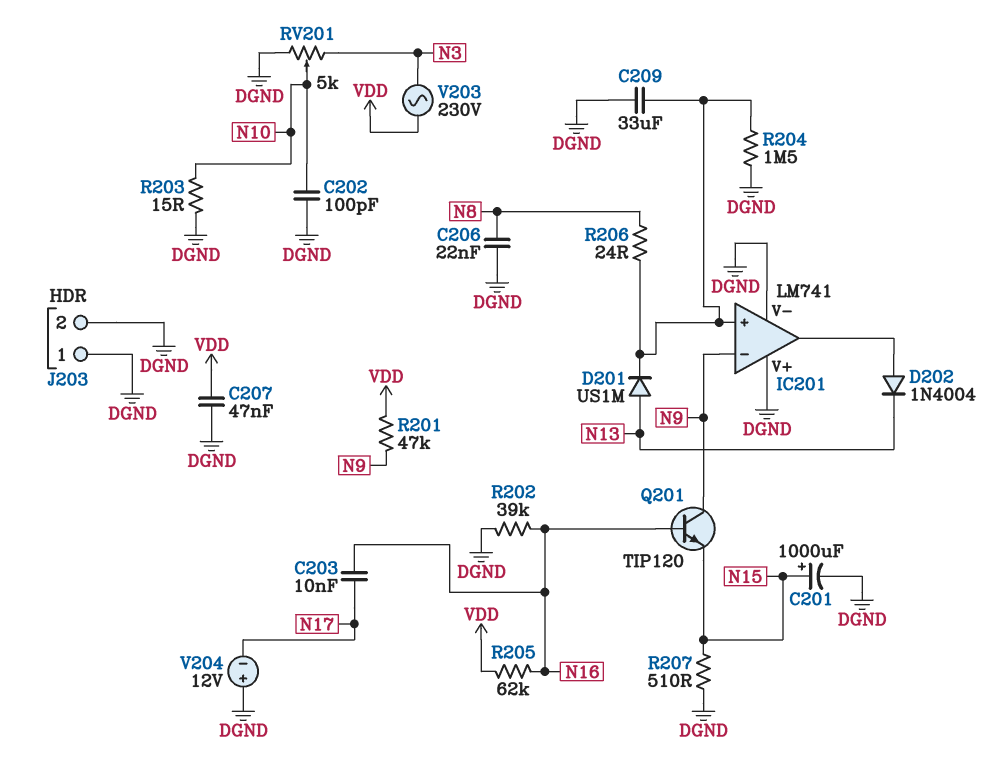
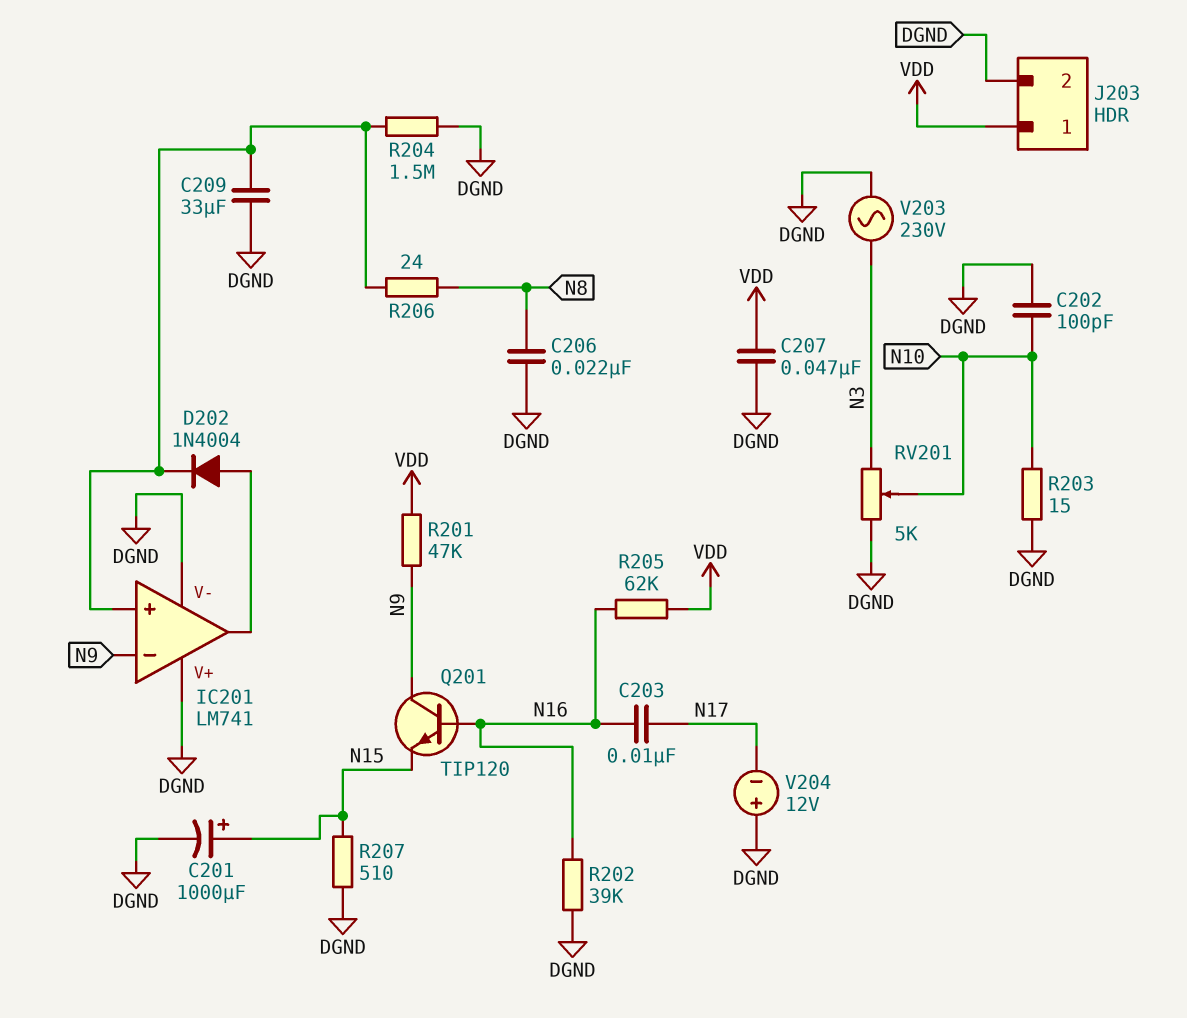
D201: diode US1M (A N13, K IC201/in+) -> none
D202: diode 1N4004 (A IC201/out, K N13) -> diode 1N4004 (A IC201/out, K IC201/in+)
J203 pin 1: DGND -> VDD
V203: AC 230V (N3, VDD) -> AC 230V (DGND, N3)

